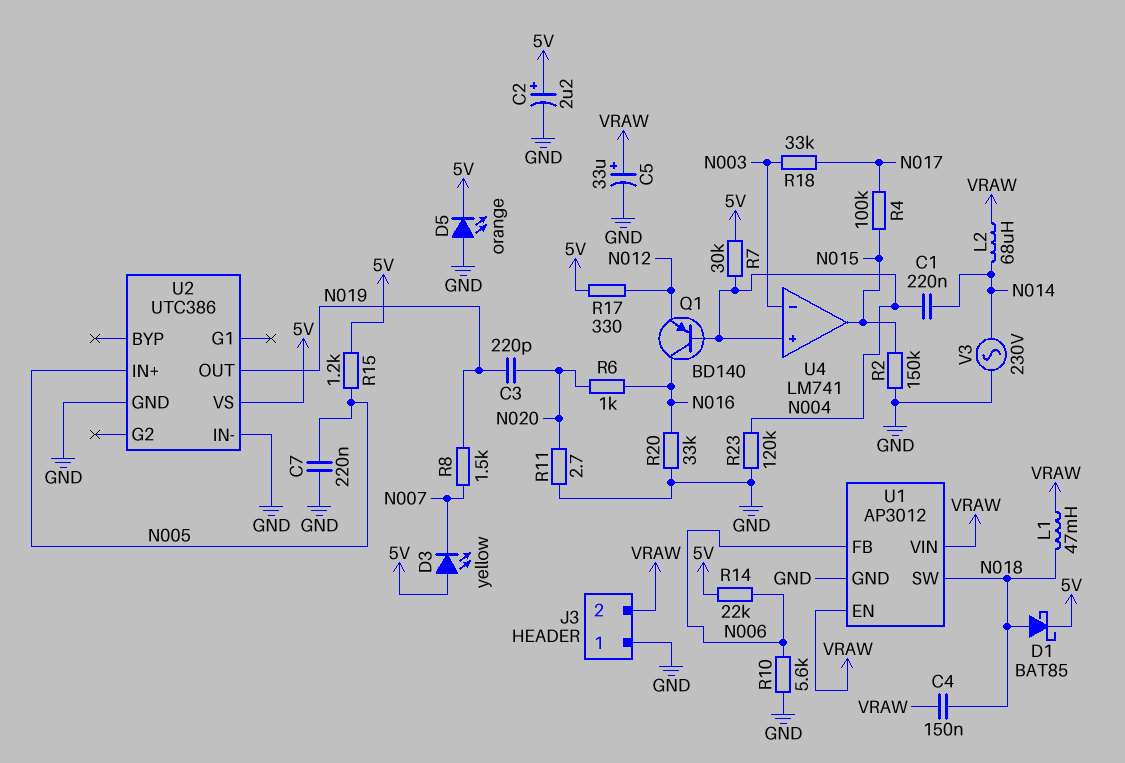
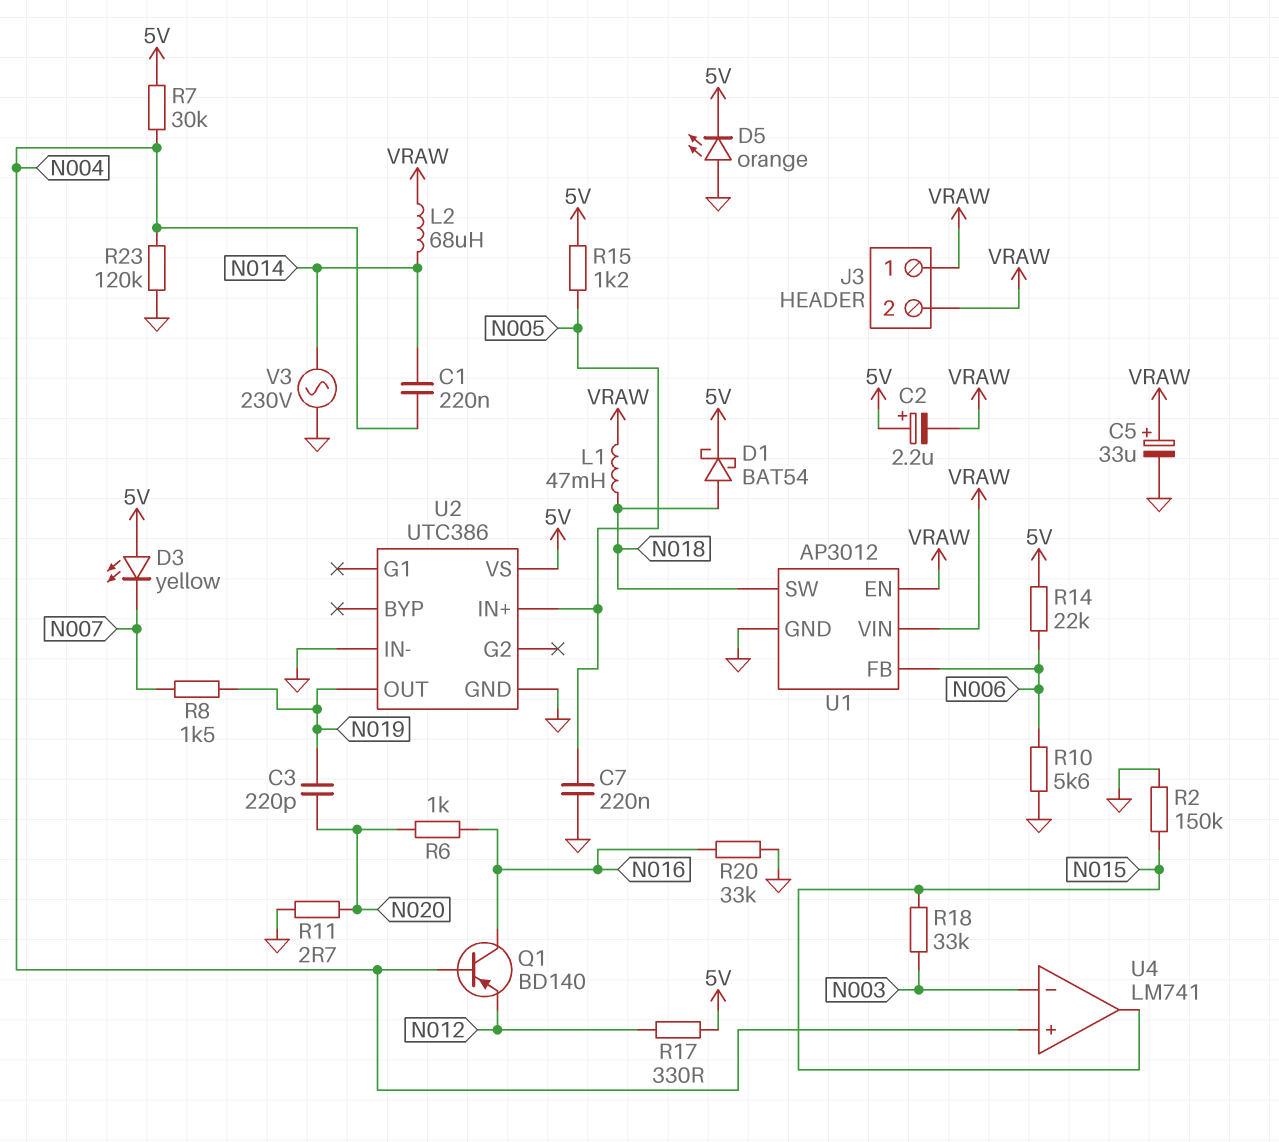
C2: 2.2uF (plus 5V, minus GND) -> 2.2uF (plus 5V, minus VRAW)
C4: 150nF (N018, VRAW) -> none
D1: schottky BAT85 (A N018, K 5V) -> schottky BAT54 (A N018, K 5V)
J3 pin 1: GND -> VRAW
R4: 100k (N015, N017) -> none
R18: 33k (N003, N017) -> 33k (N003, N015)

